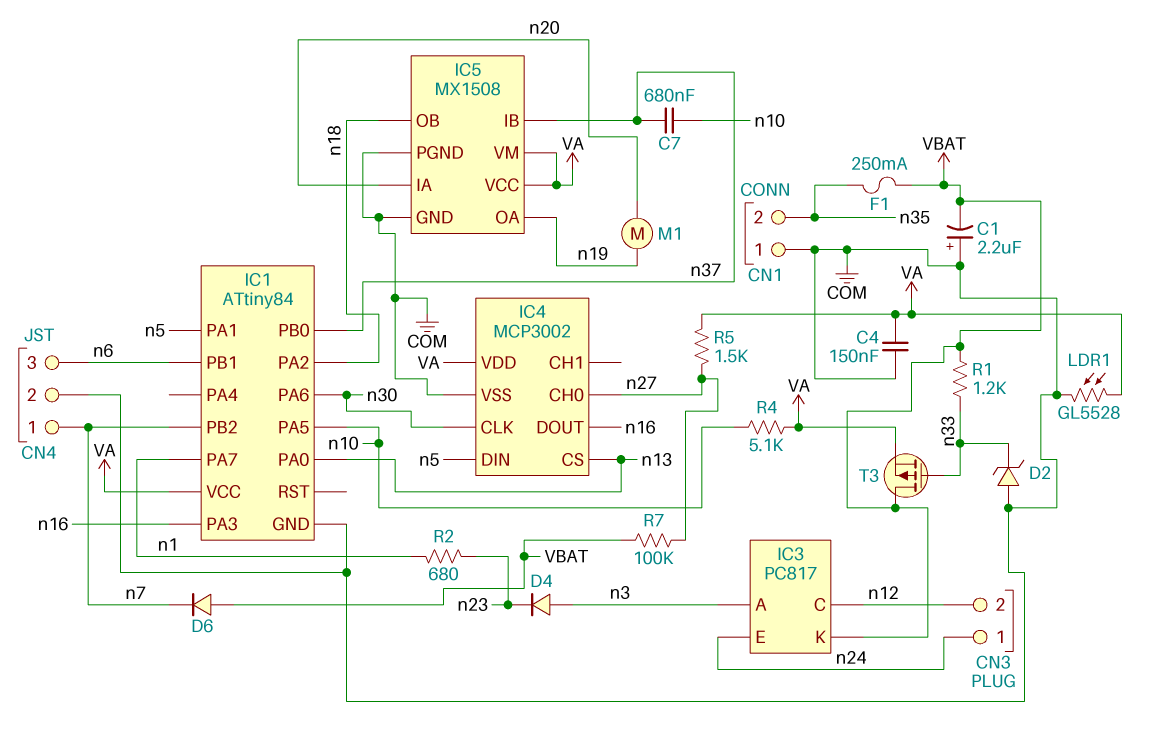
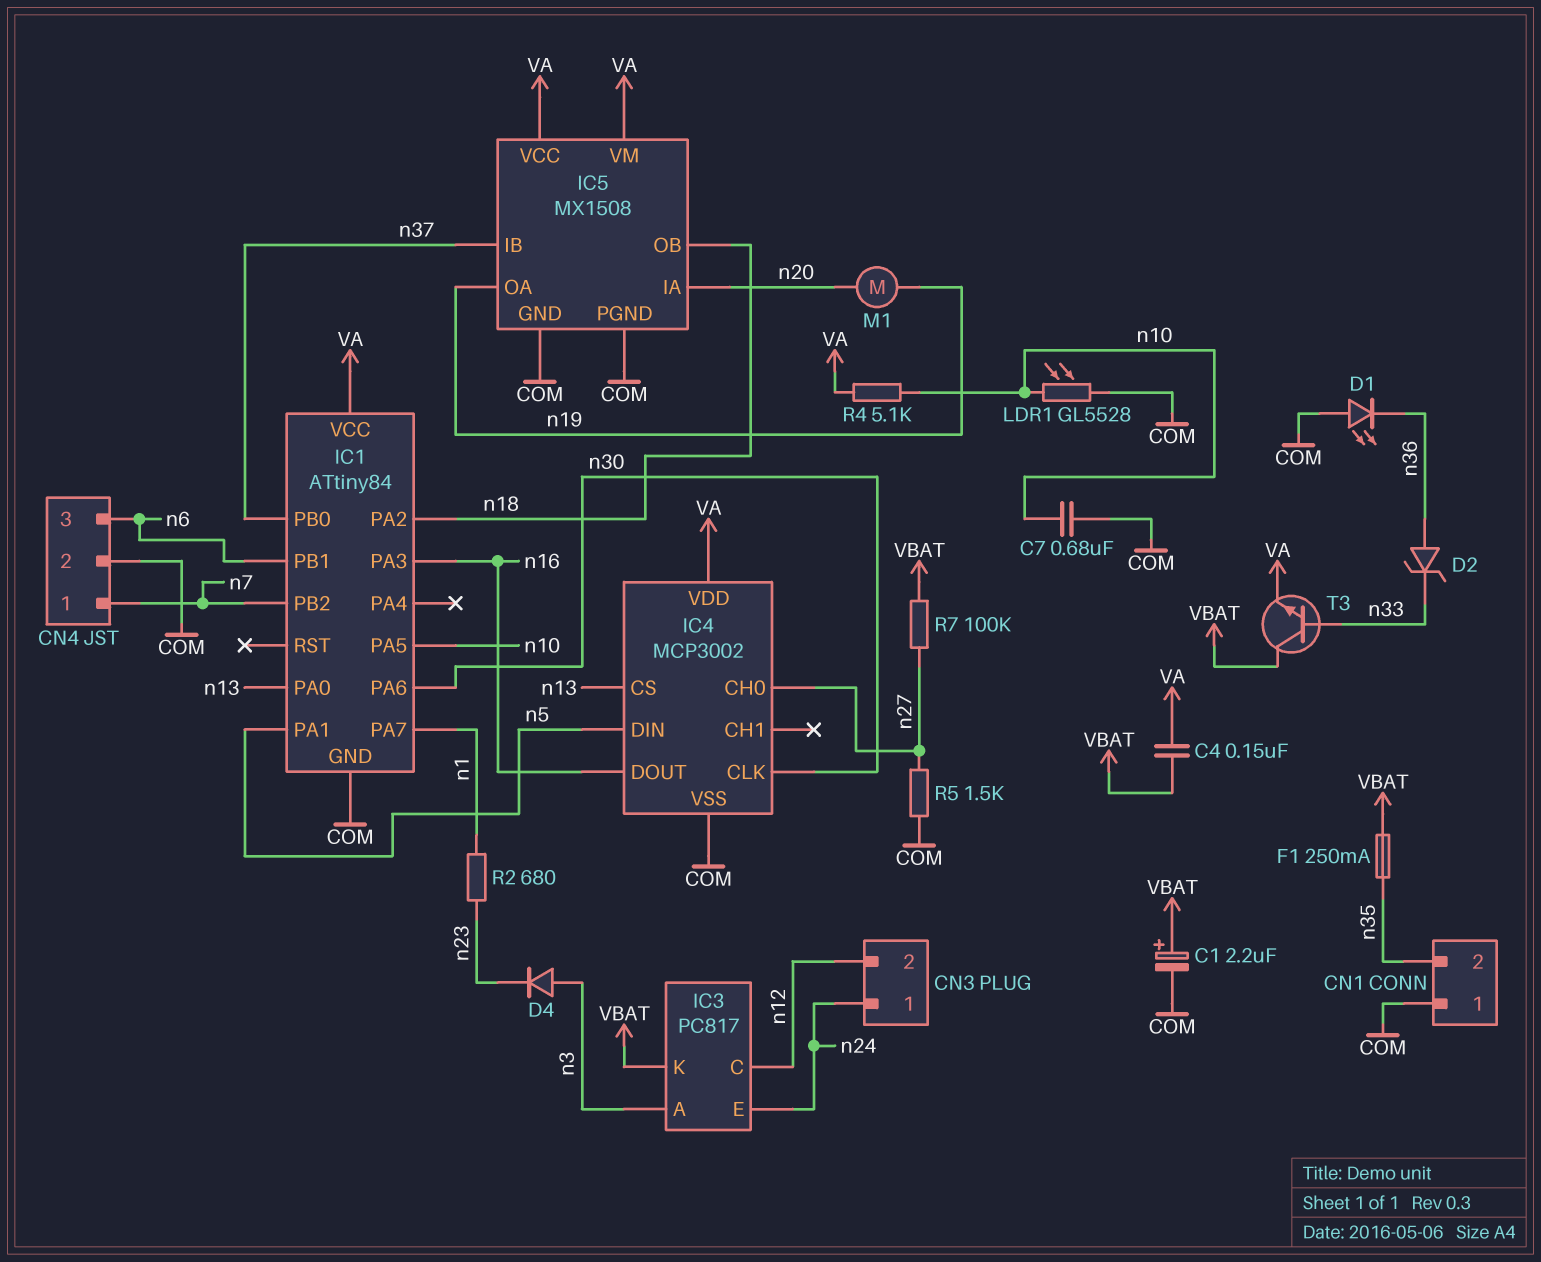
C1: 2.2uF (plus COM, minus VBAT) -> 2.2uF (plus VBAT, minus COM)
C4: 150nF (COM, VA) -> 150nF (VA, VBAT)
C7: 680nF (n10, n37) -> 680nF (COM, n10)
D1: none -> LED (A COM, K n36)
D2: zener (A COM, K n33) -> zener (A n36, K n33)
D6: diode (A VBAT, K n7) -> none
LDR1: GL5528 (COM, VA) -> GL5528 (COM, n10)
R1: 1.2k (VBAT, n33) -> none
R5: 1.5k (VA, n27) -> 1.5k (COM, n27)
T3: PMOS (G n33, D VBAT, S VA) -> NPN (B n33, C VBAT, E VA)

